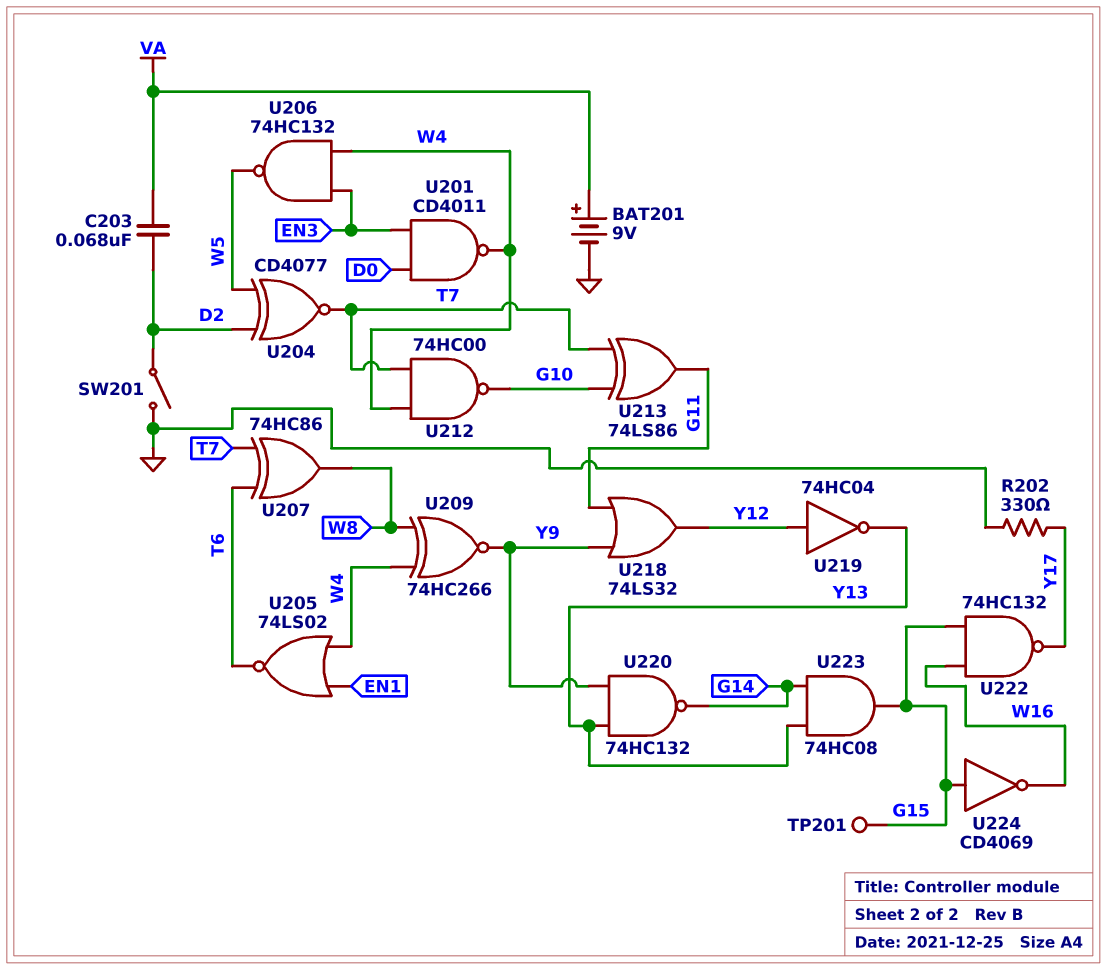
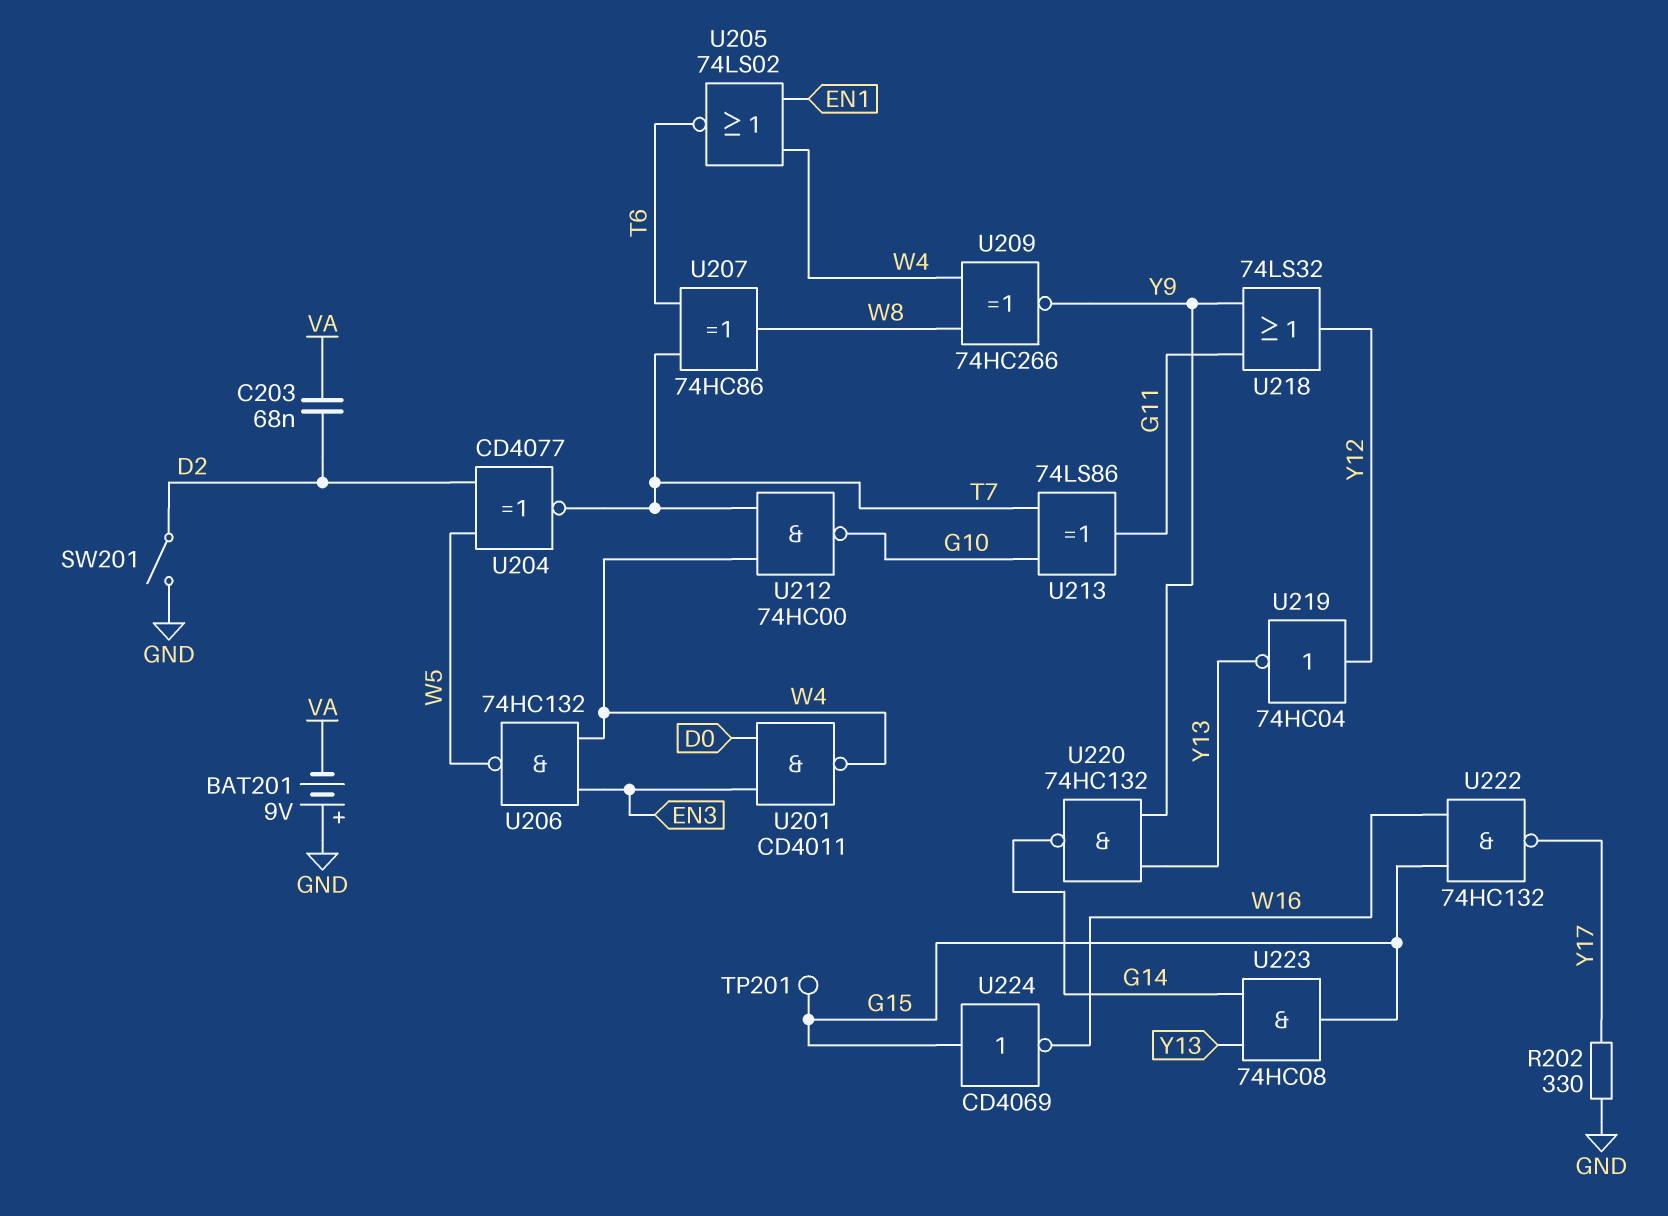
BAT201: 9V (plus VA, minus GND) -> 9V (plus GND, minus VA)

